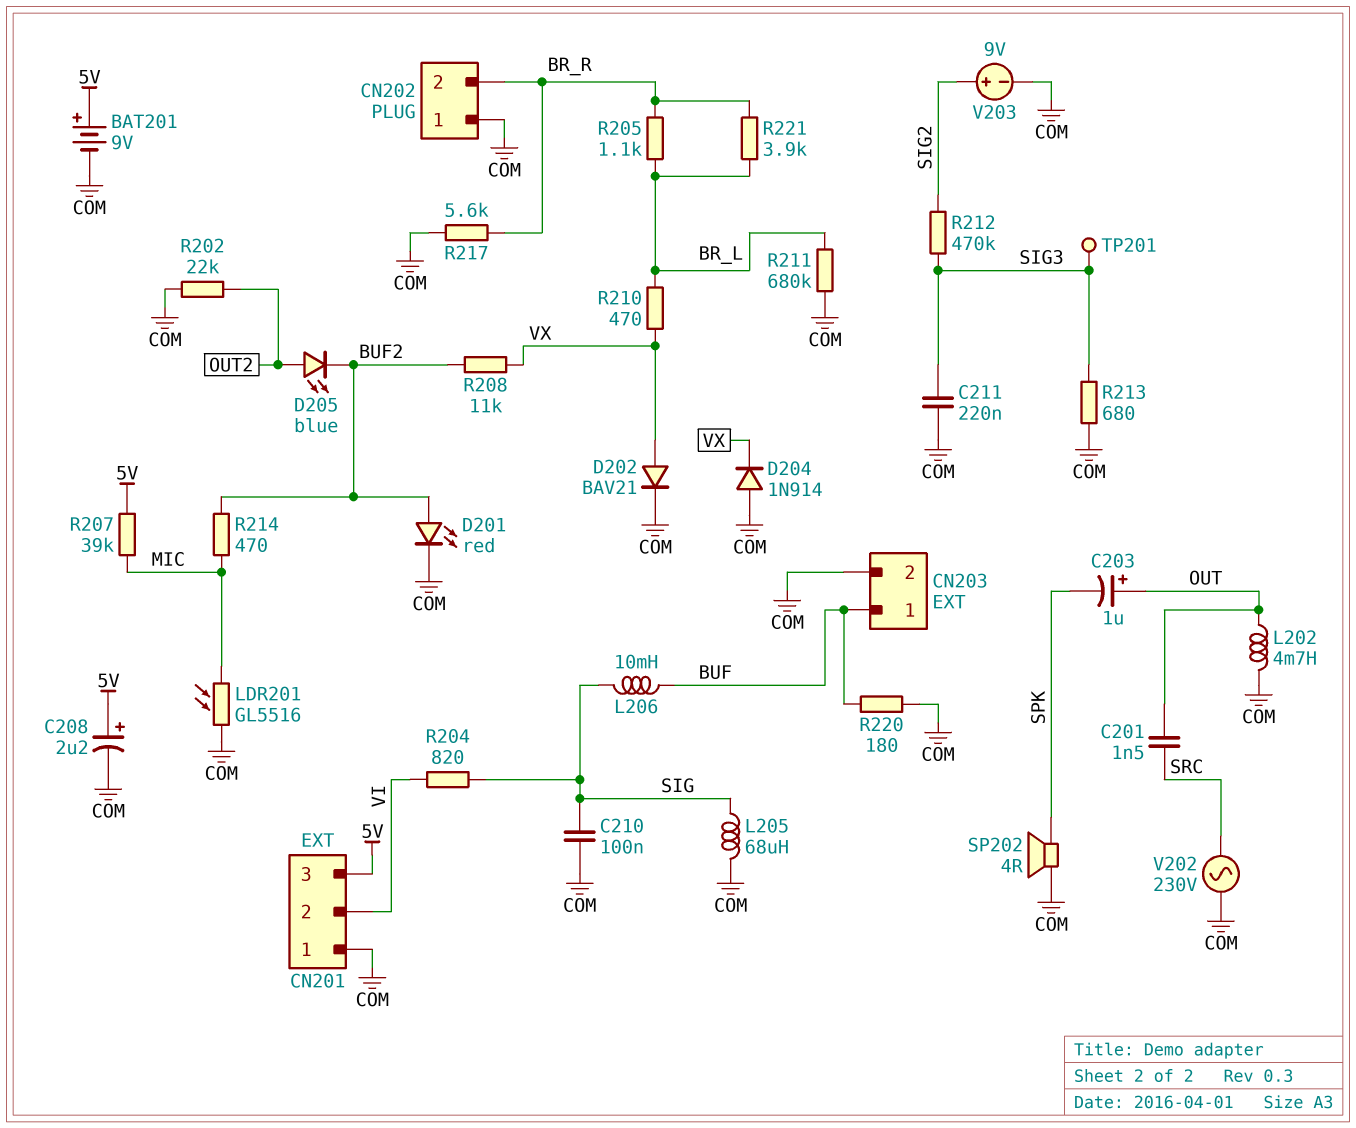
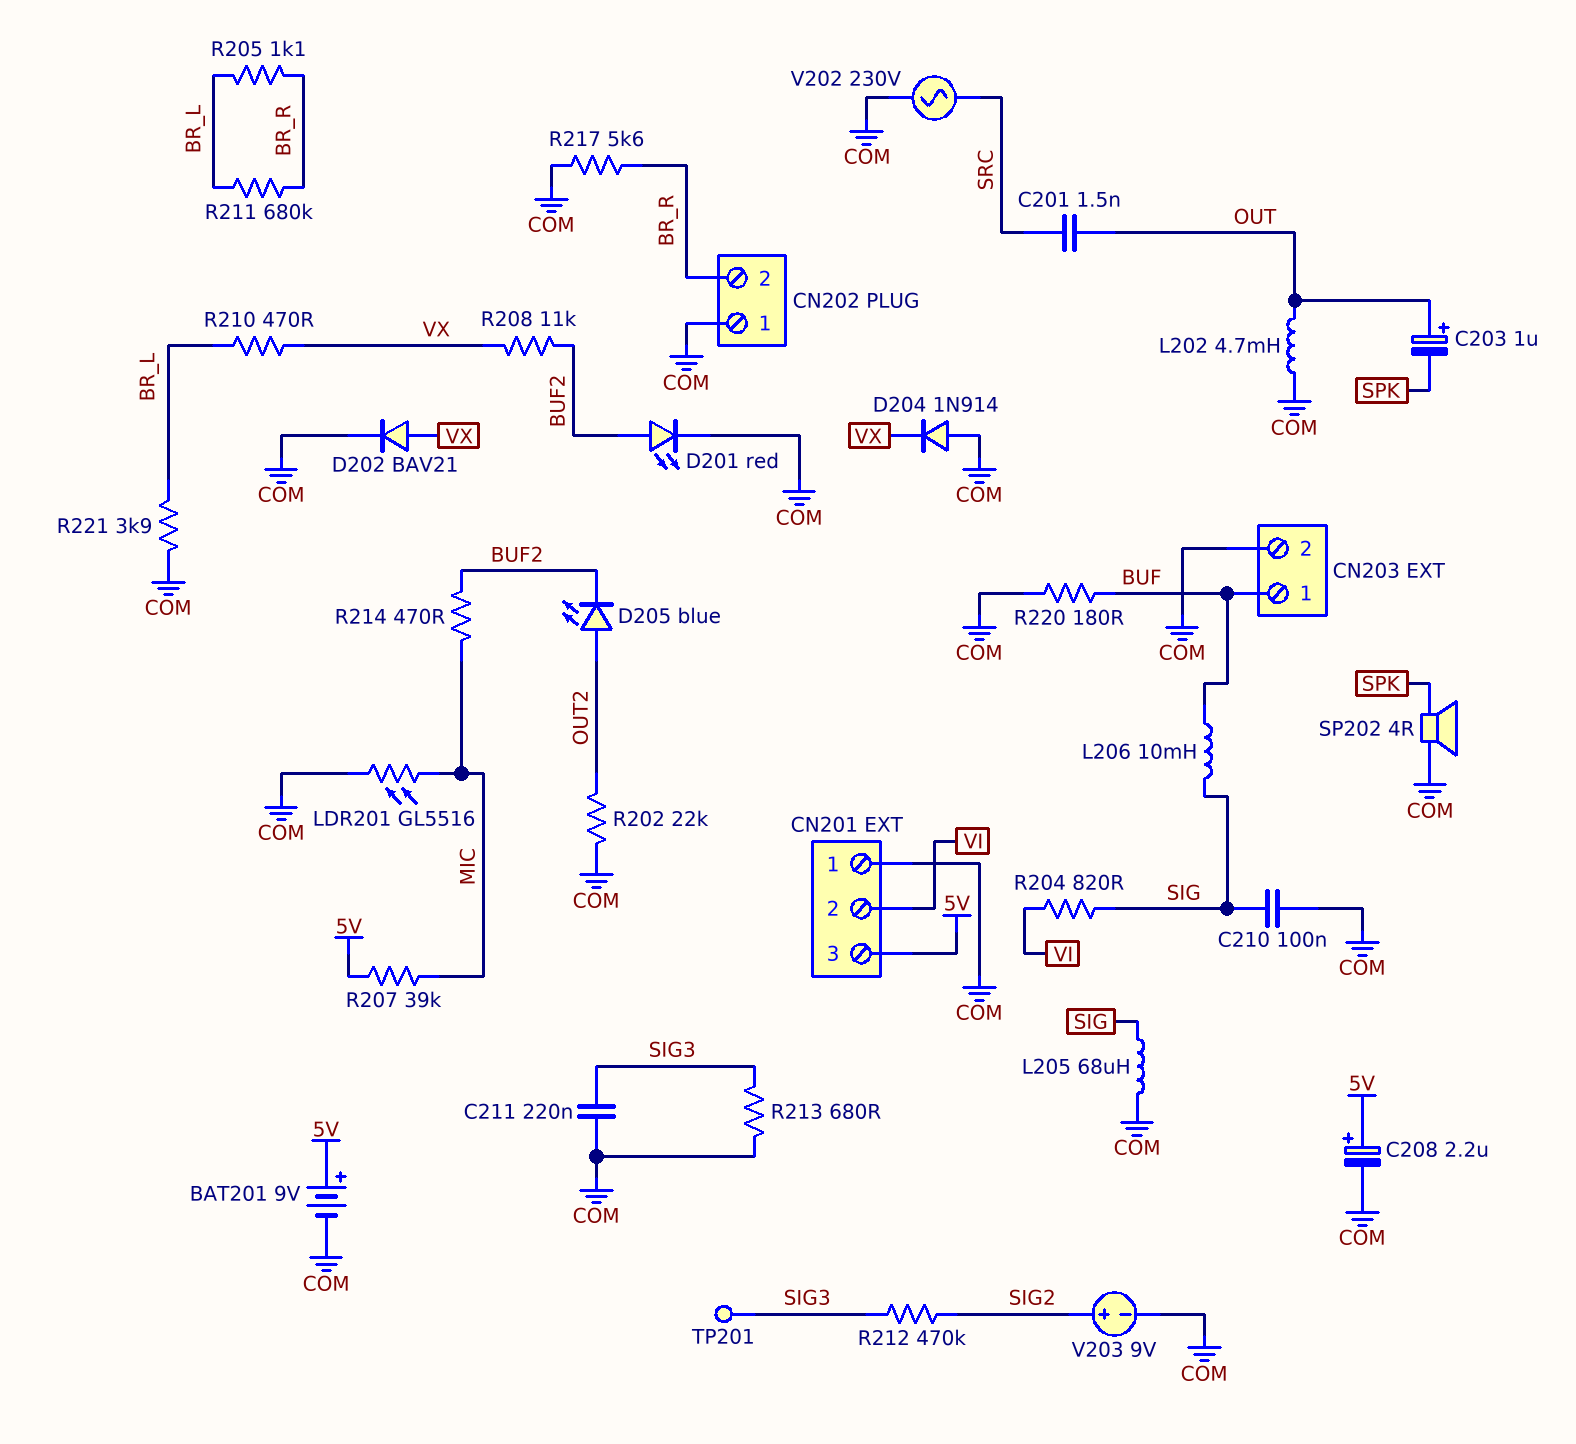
R211: 680k (BR_L, COM) -> 680k (BR_L, BR_R)
R221: 3.9k (BR_L, BR_R) -> 3.9k (BR_L, COM)

